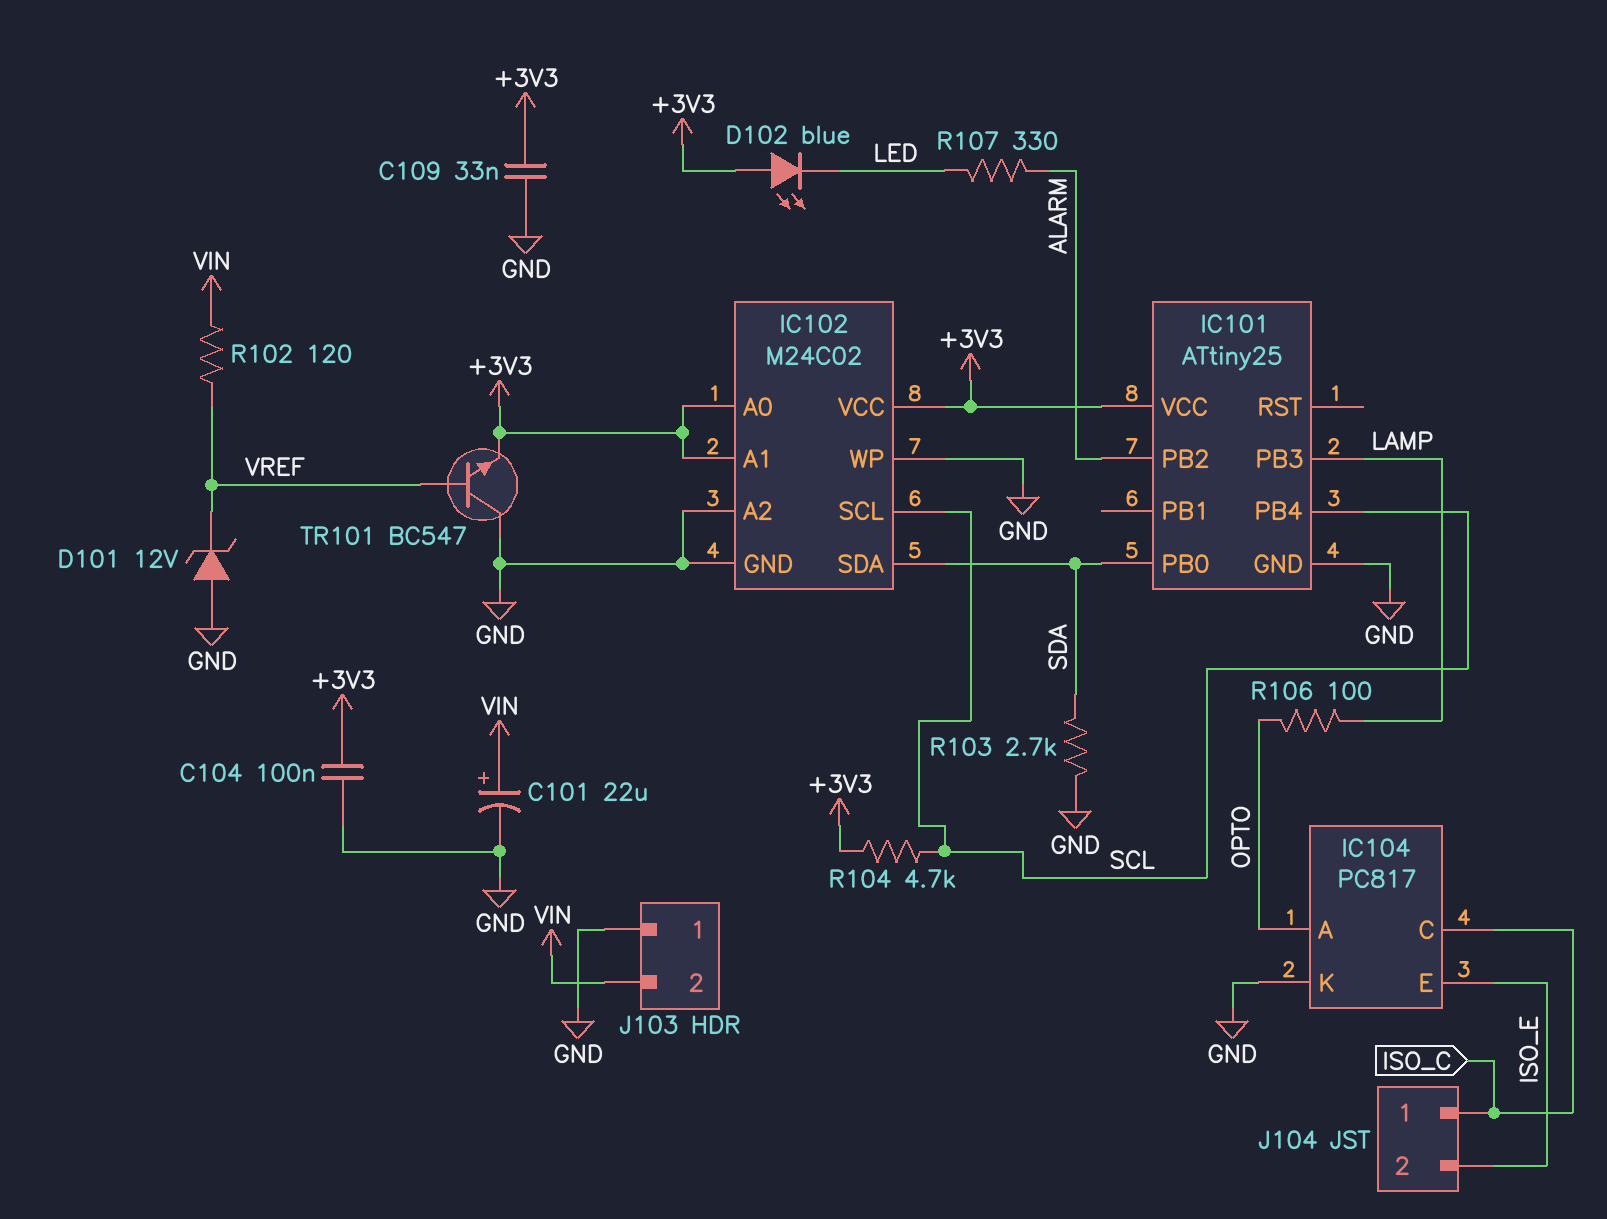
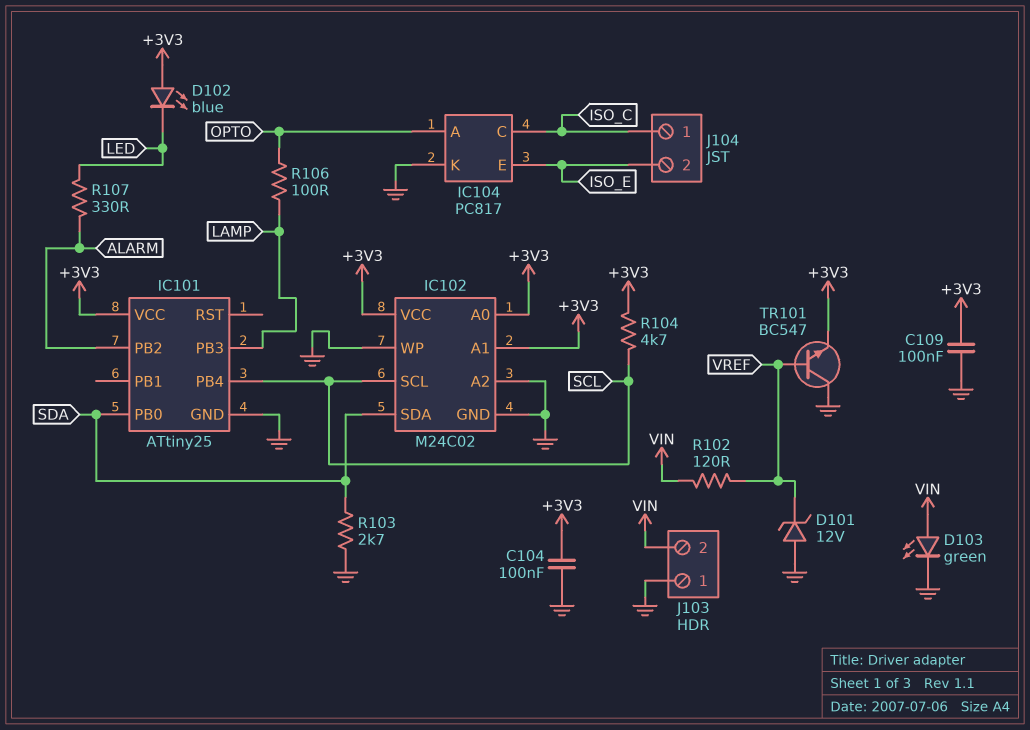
C101: 22uF (plus VIN, minus GND) -> none
C109: 33nF (+3V3, GND) -> 100nF (+3V3, GND)
D103: none -> LED green (A VIN, K GND)

